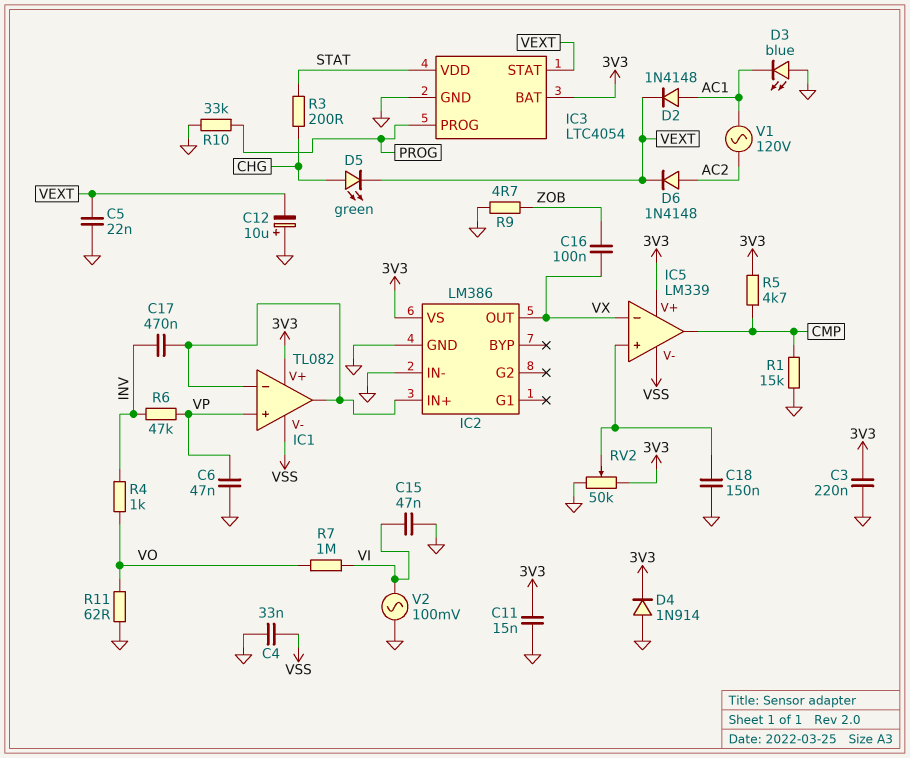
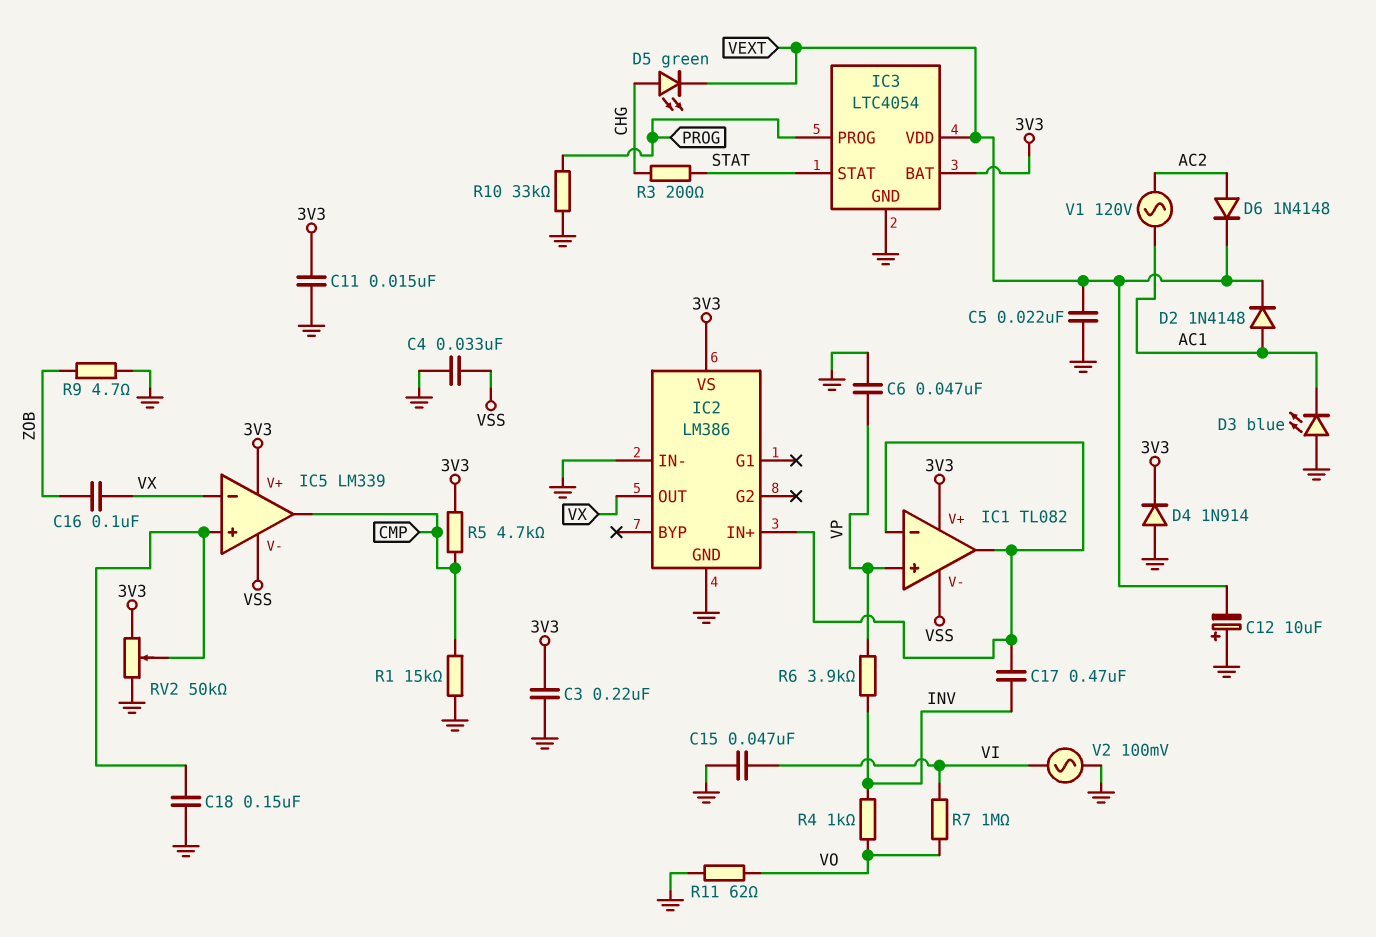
IC3 pin STAT: VEXT -> STAT
IC3 pin VDD: STAT -> VEXT
R6: 47k (INV, VP) -> 3.9k (INV, VP)

